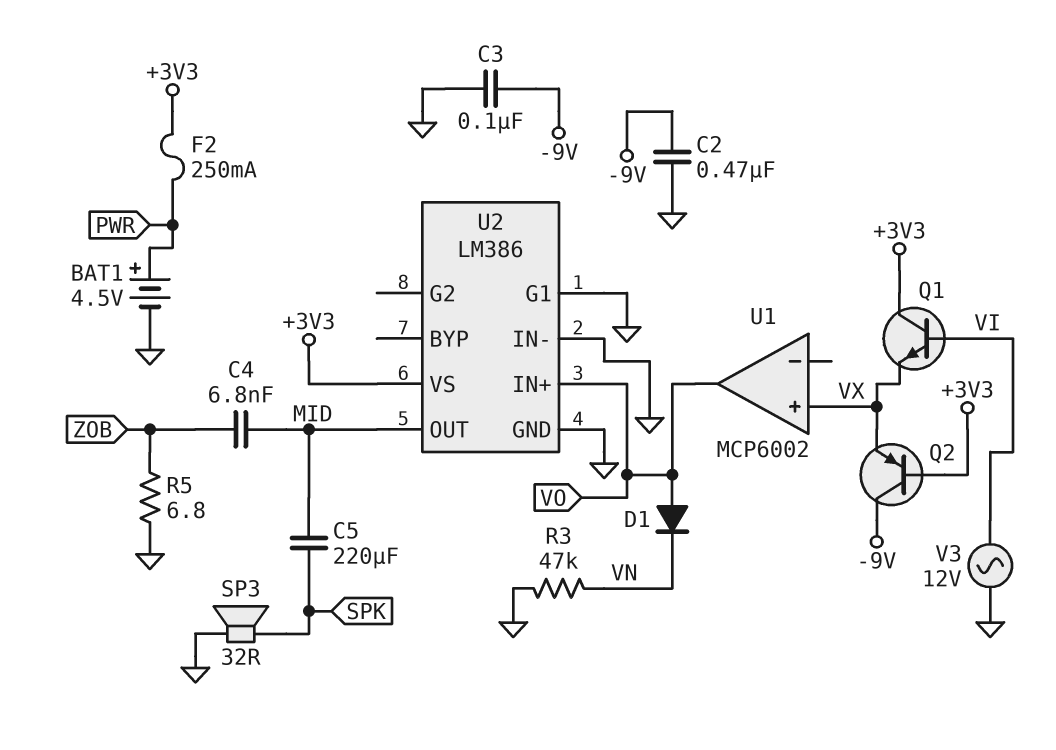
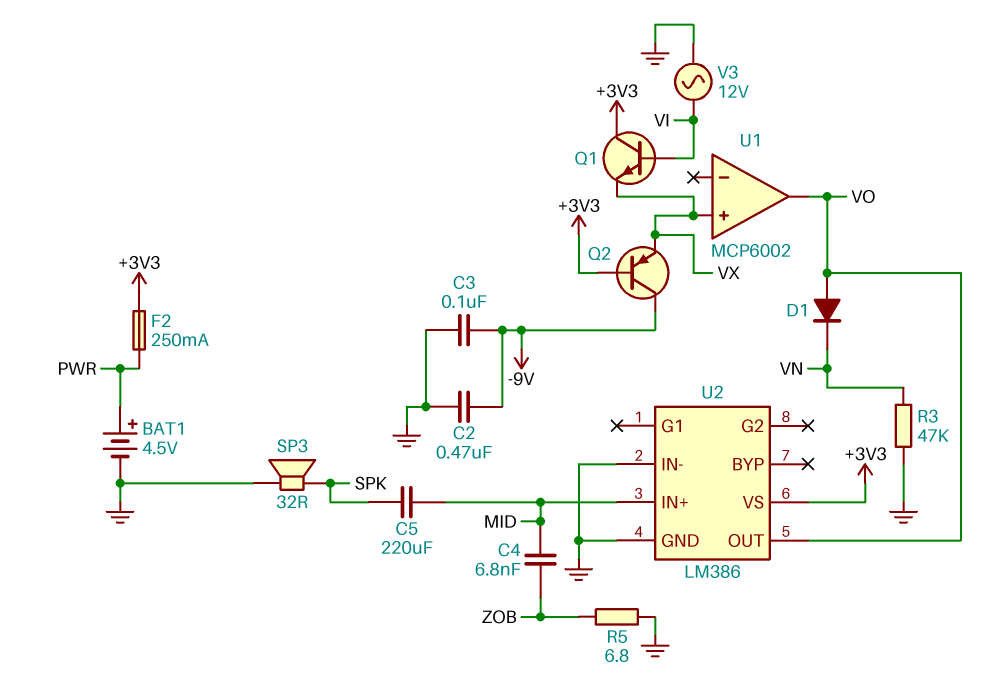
U2 pin G1: GND -> none
U2 pin IN+: VO -> MID
U2 pin OUT: MID -> VO

